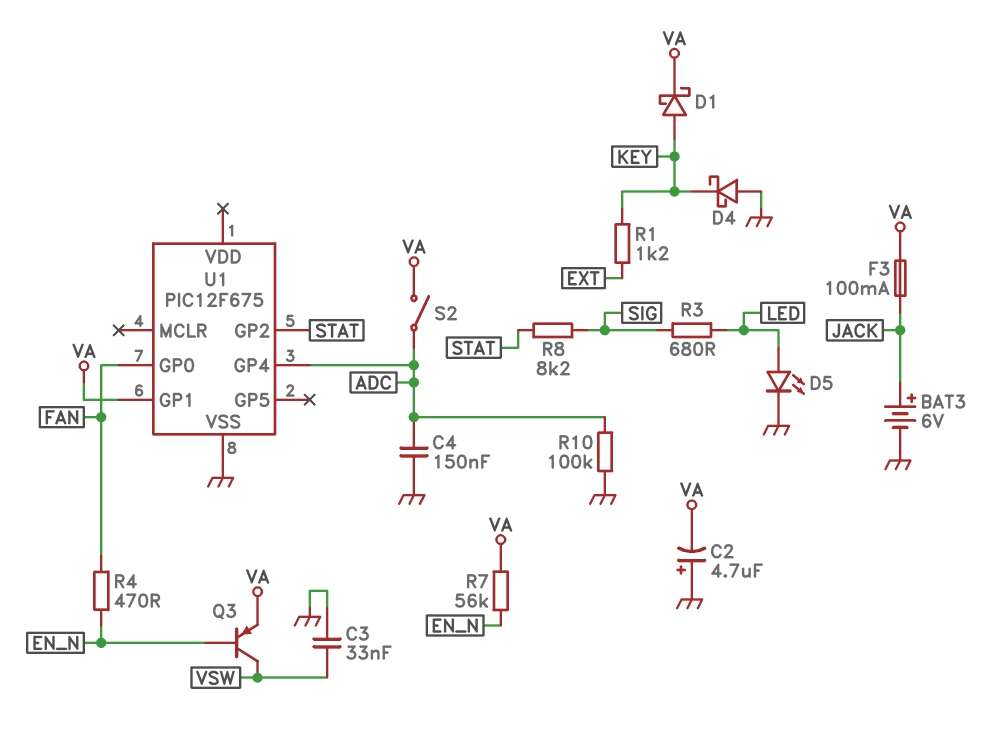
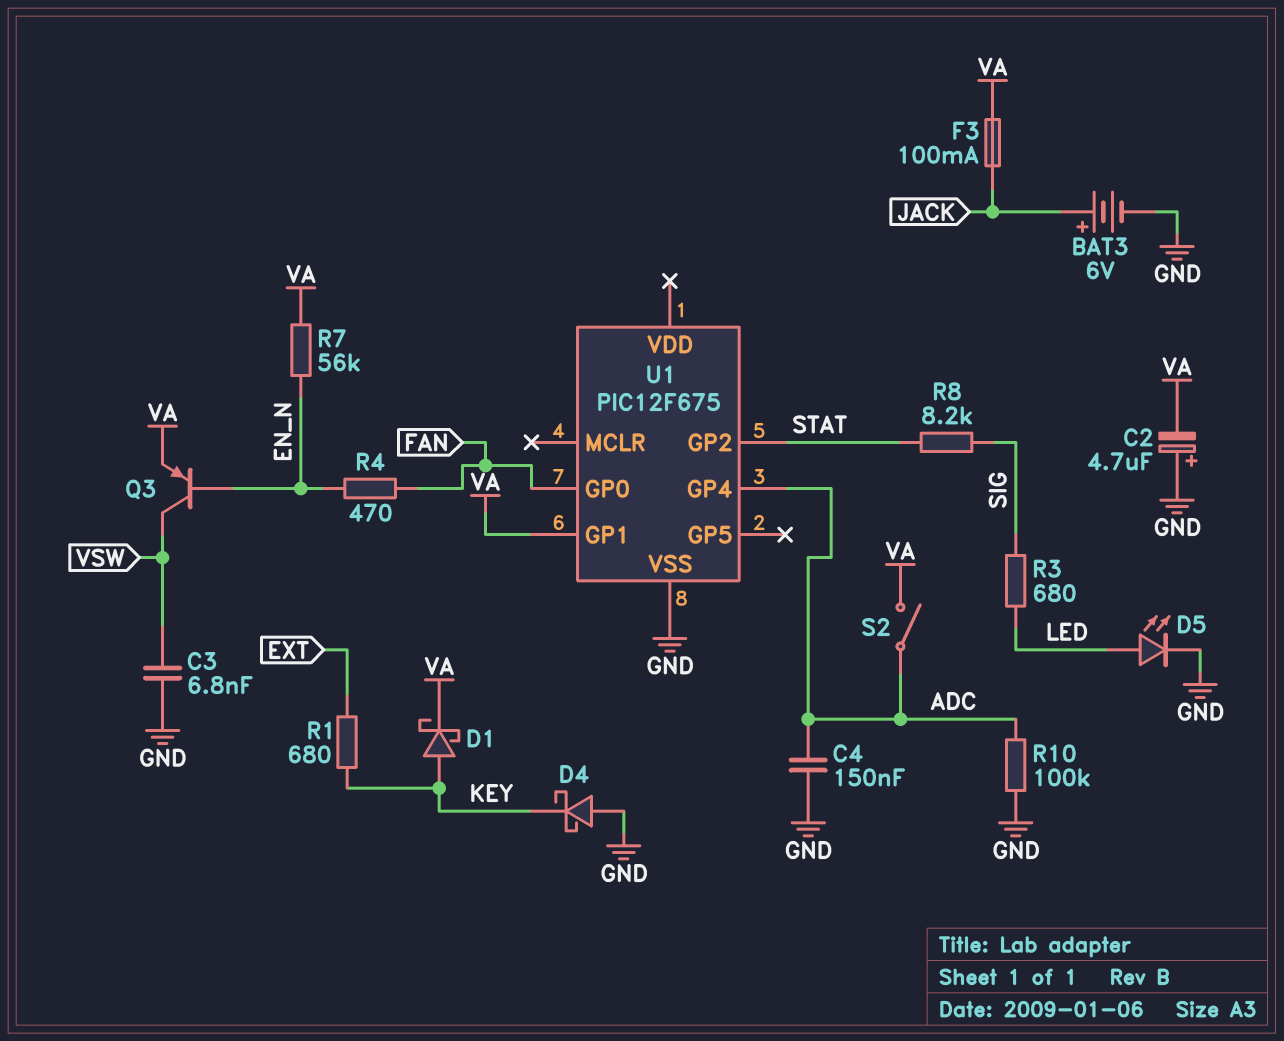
C3: 33nF (GND, VSW) -> 6.8nF (GND, VSW)
R1: 1.2k (EXT, KEY) -> 680 (EXT, KEY)

